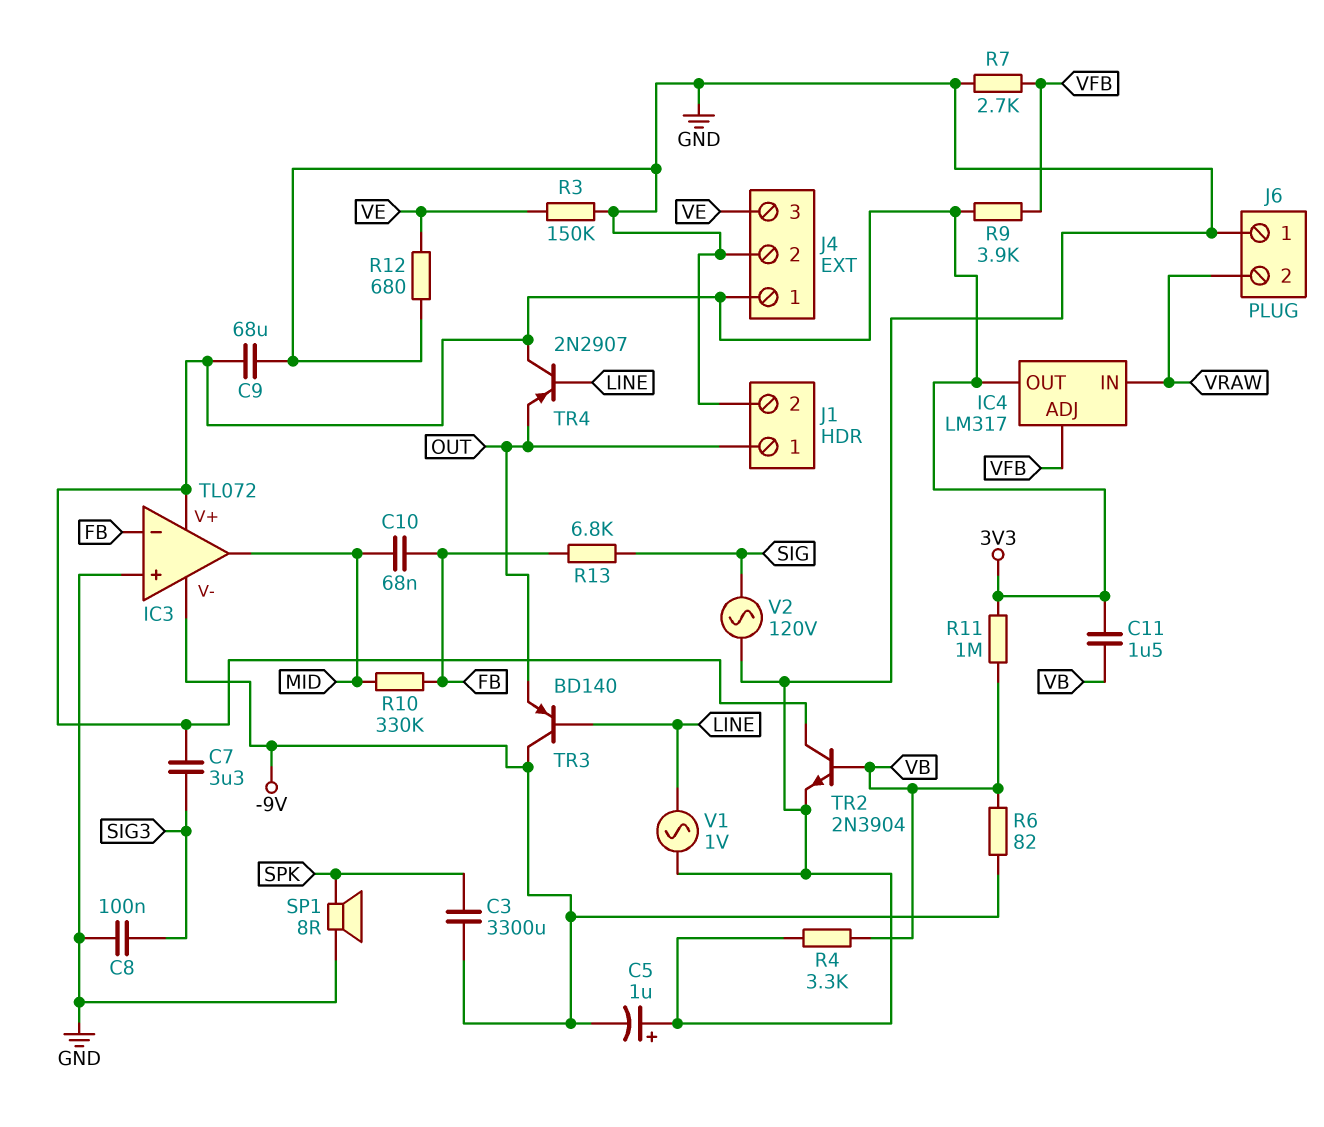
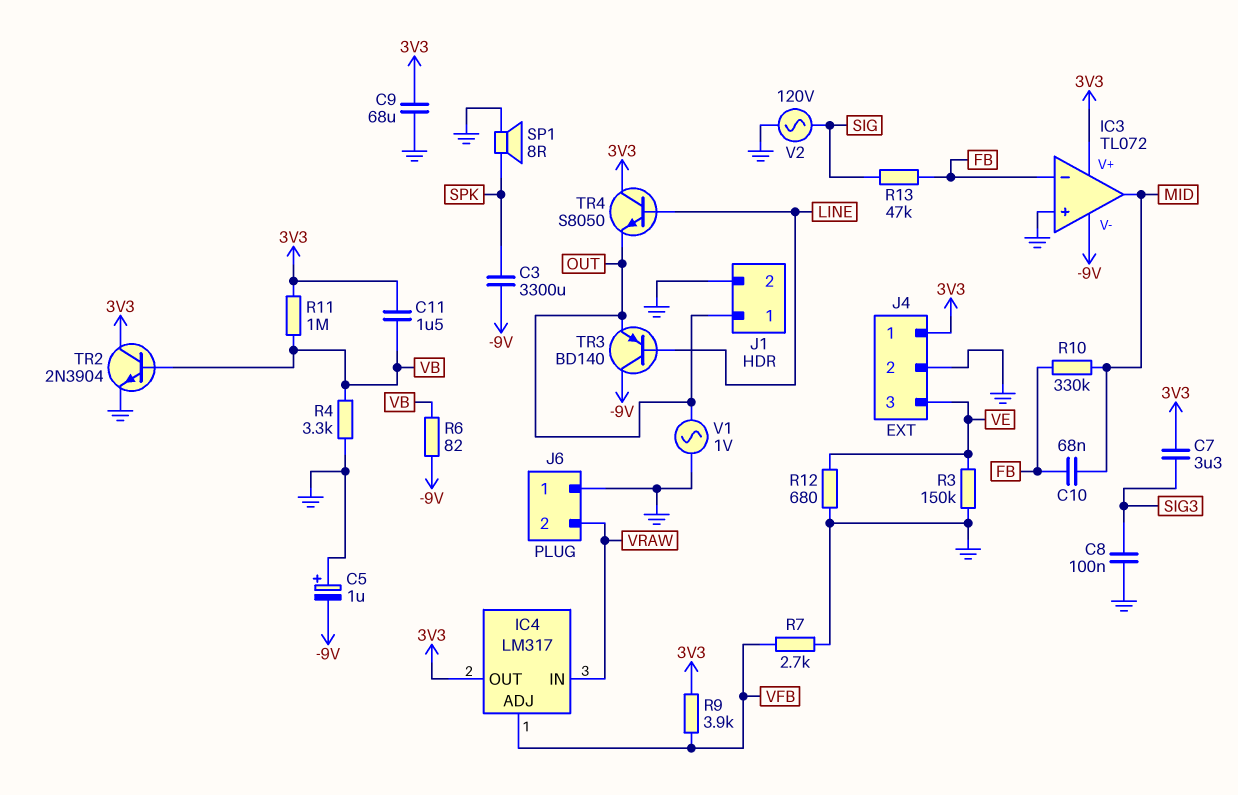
R13: 6.8k (FB, SIG) -> 47k (FB, SIG)
TR4: PNP 2N2907 (B LINE, C 3V3, E OUT) -> NPN S8050 (B LINE, C 3V3, E OUT)
V1: AC 1V (GND, LINE) -> AC 1V (GND, OUT)

